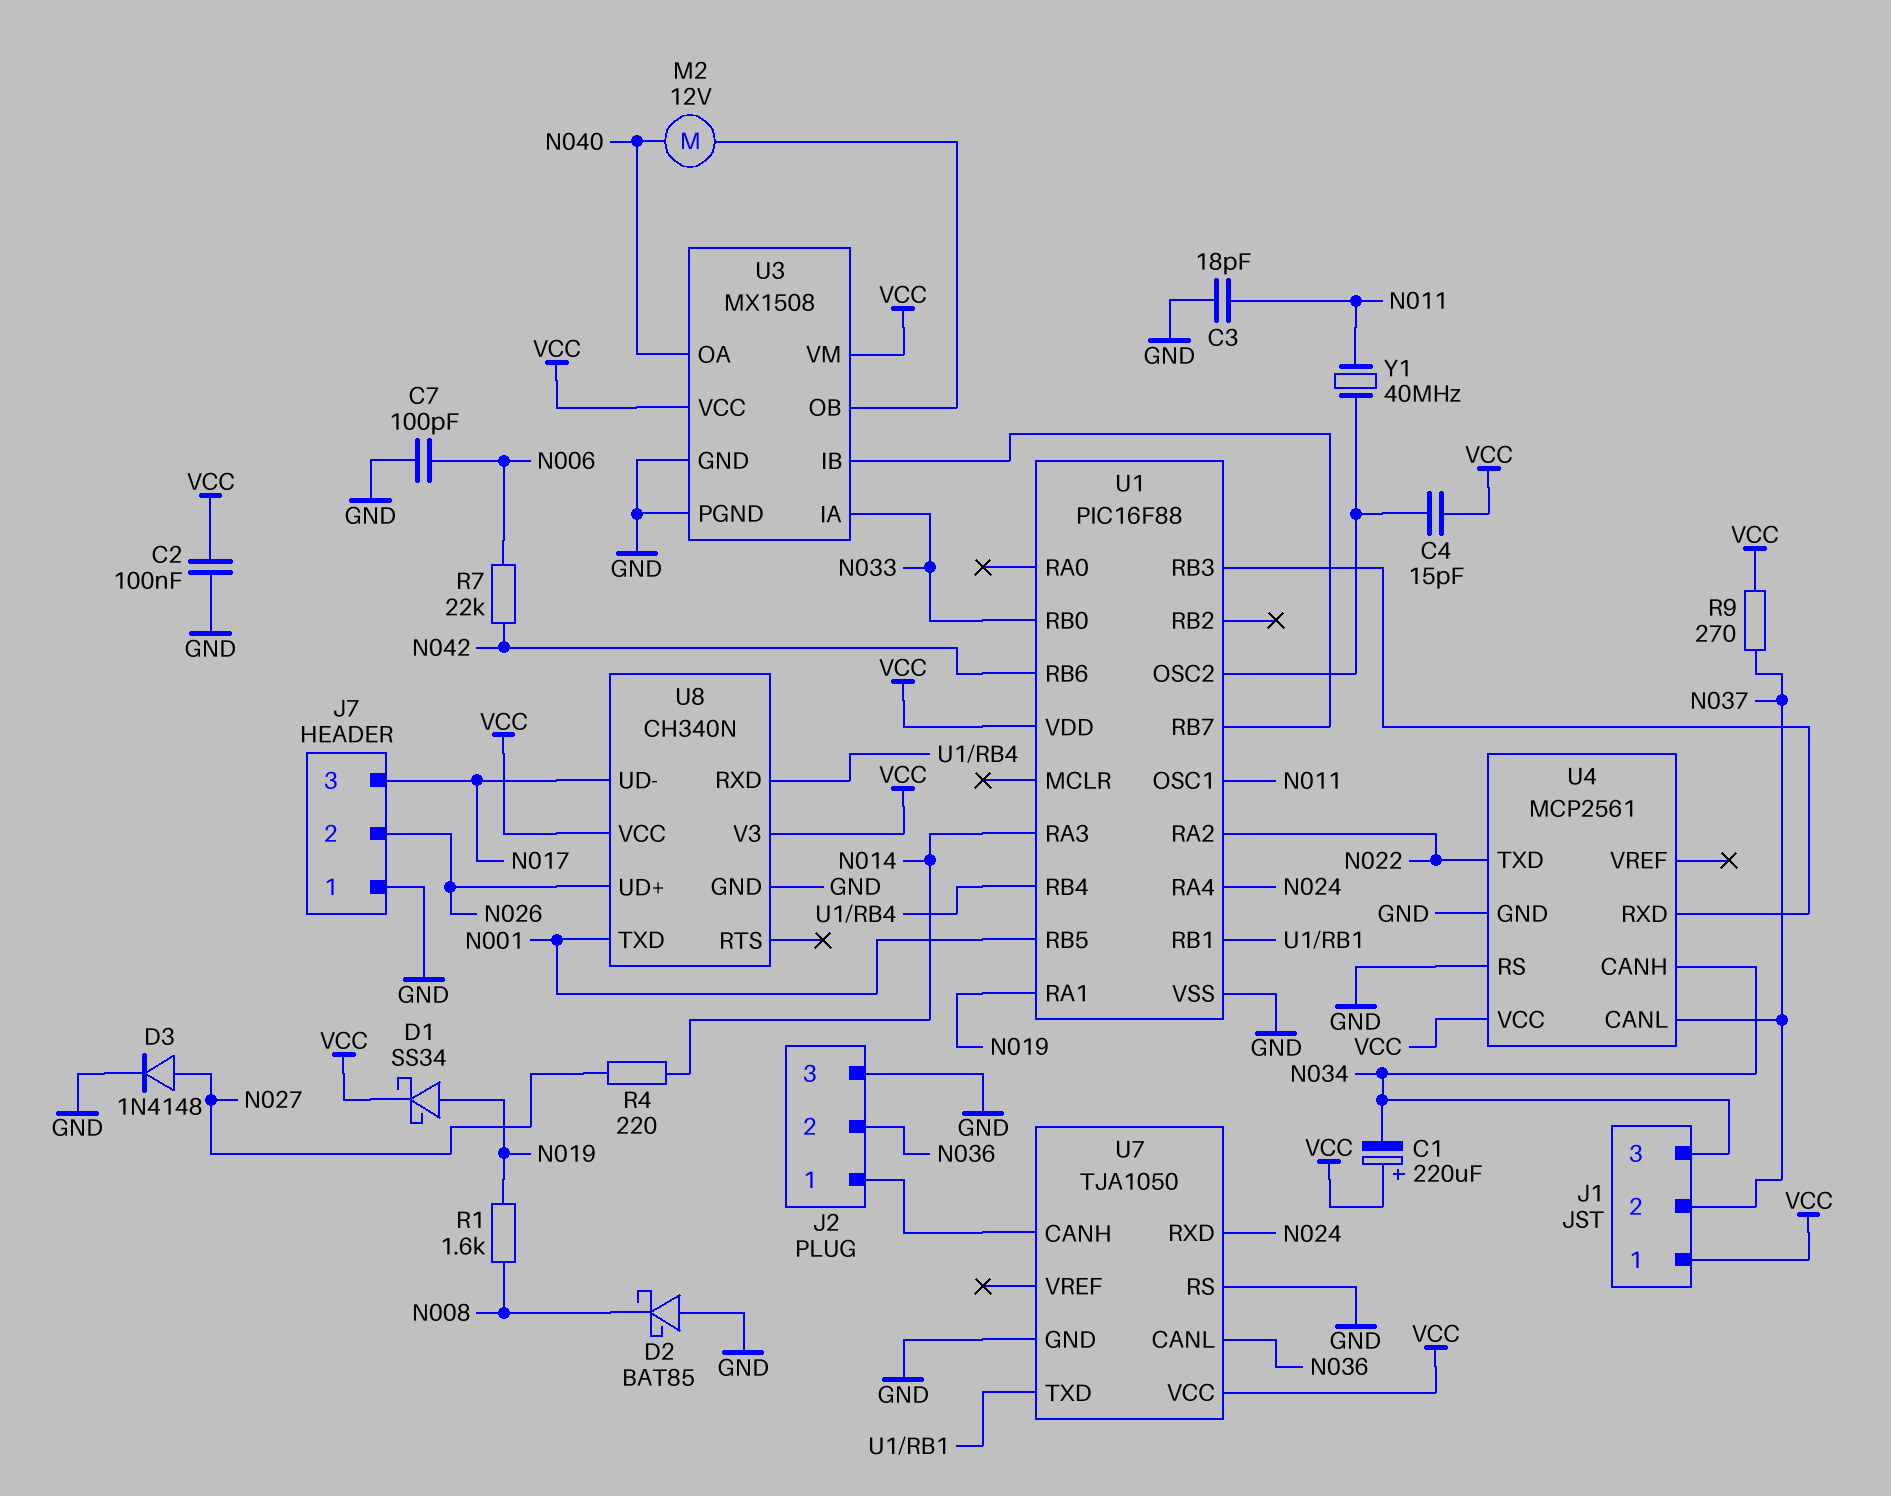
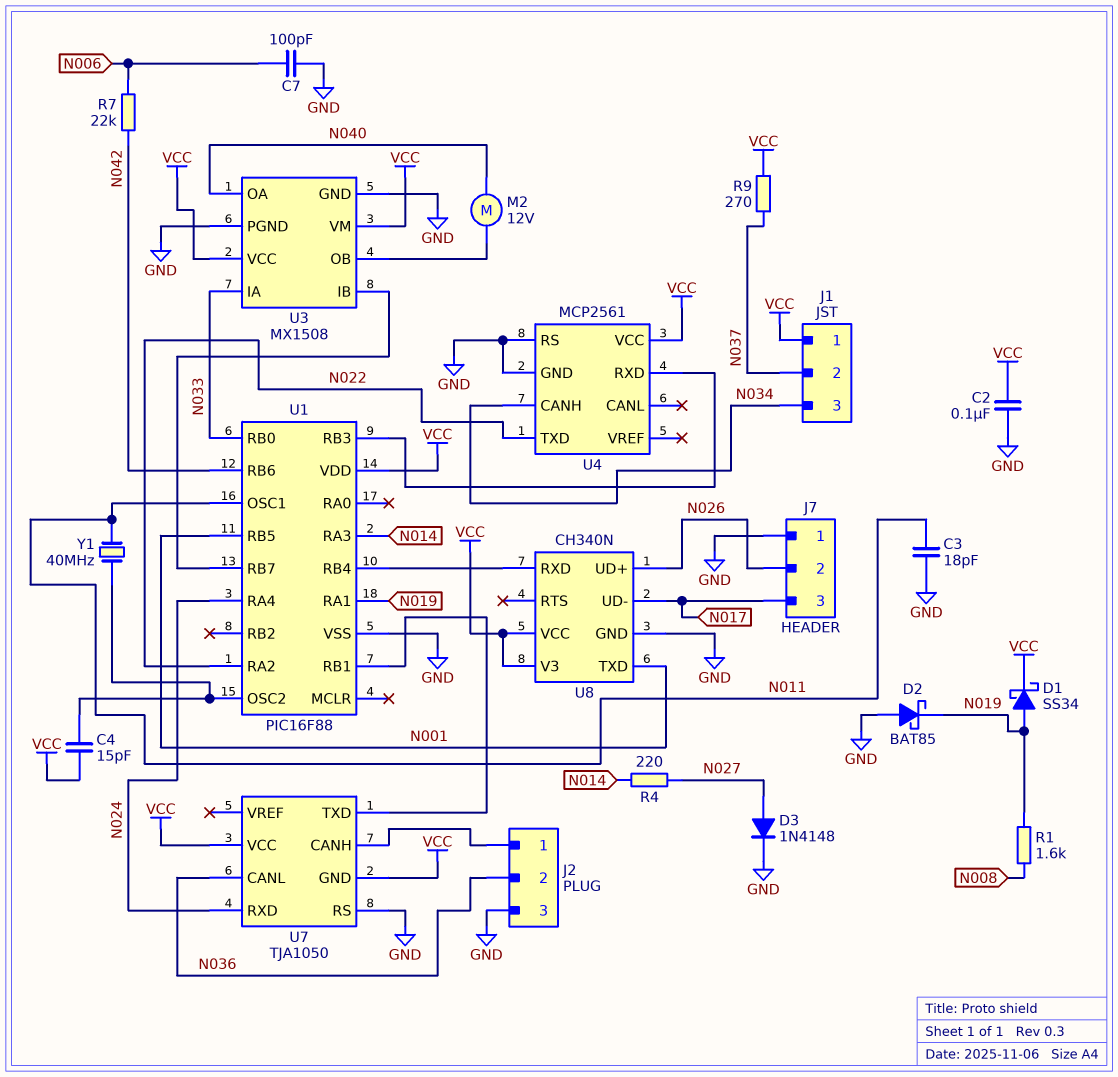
C1: 220uF (plus VCC, minus N034) -> none
D2: schottky BAT85 (A GND, K N008) -> schottky BAT85 (A GND, K N019)
U4 pin CANL: N037 -> none
U7 pin GND: GND -> VCC

